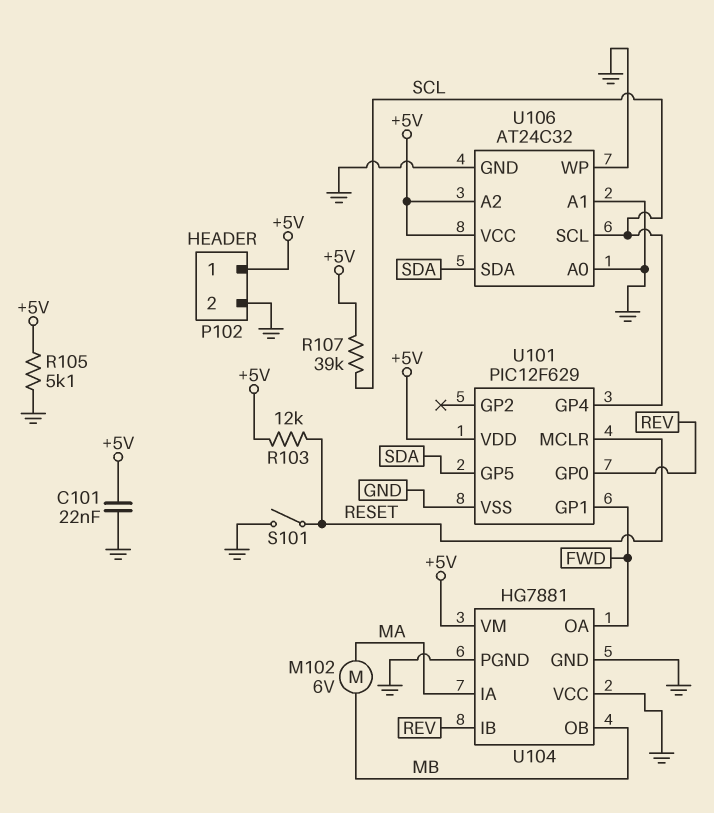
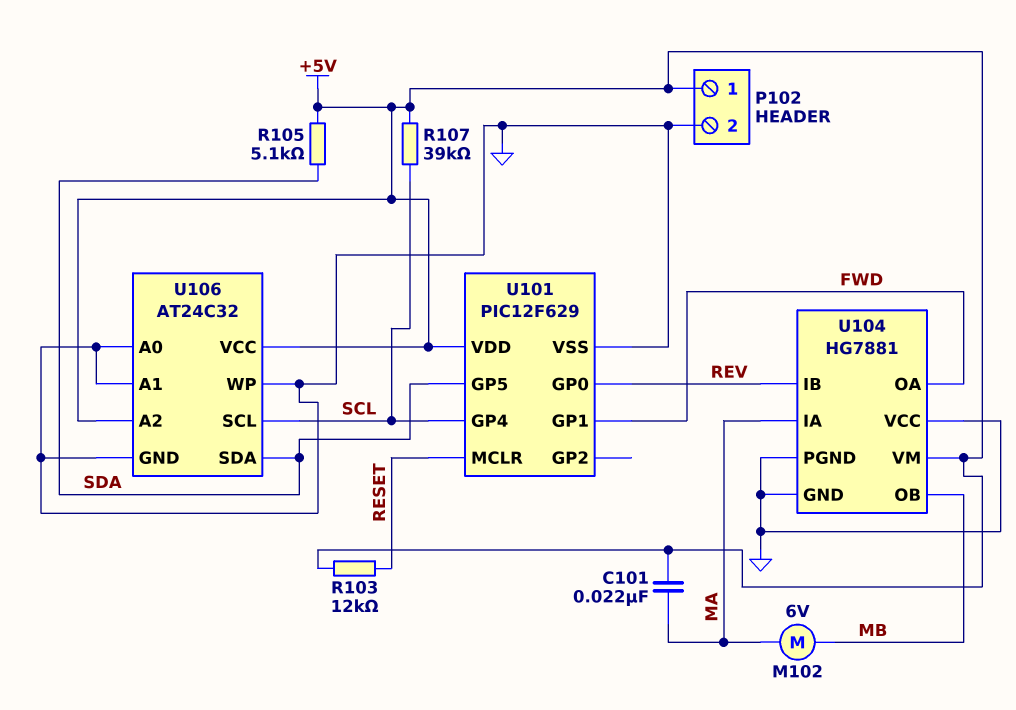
C101: 22nF (+5V, GND) -> 22nF (+5V, MA)
R105: 5.1k (+5V, GND) -> 5.1k (+5V, SDA)
S101: switch (GND, RESET) -> none

